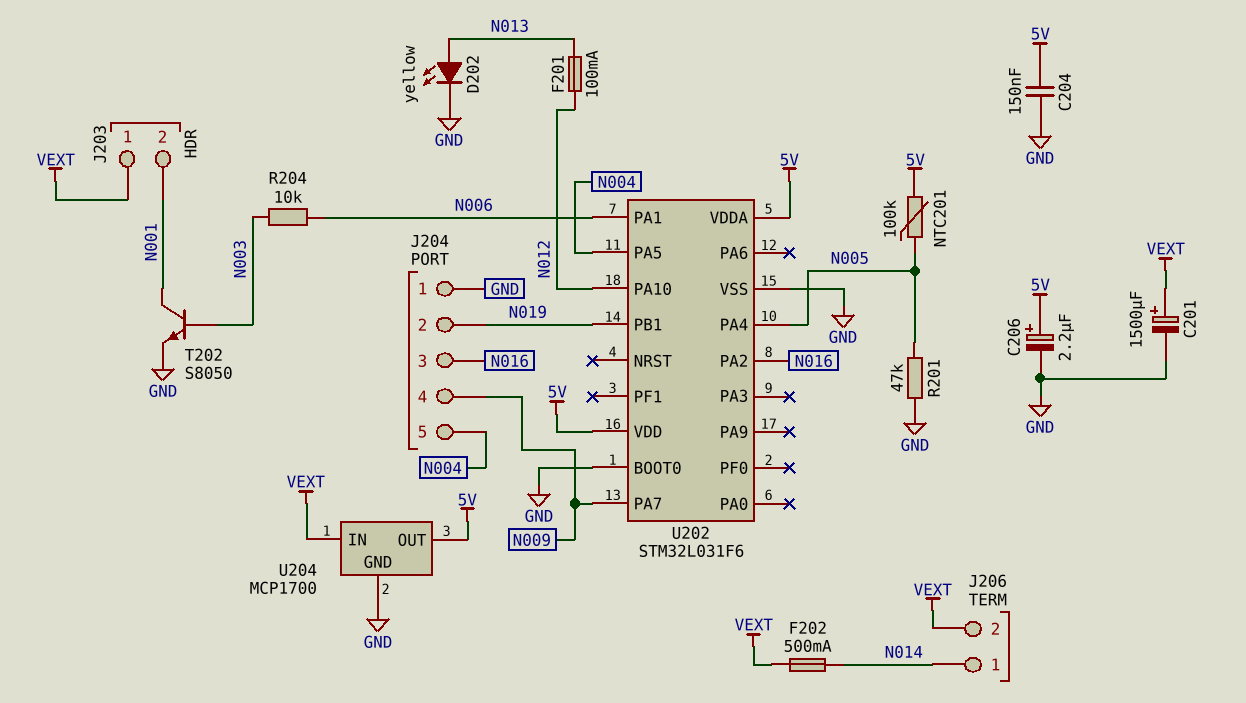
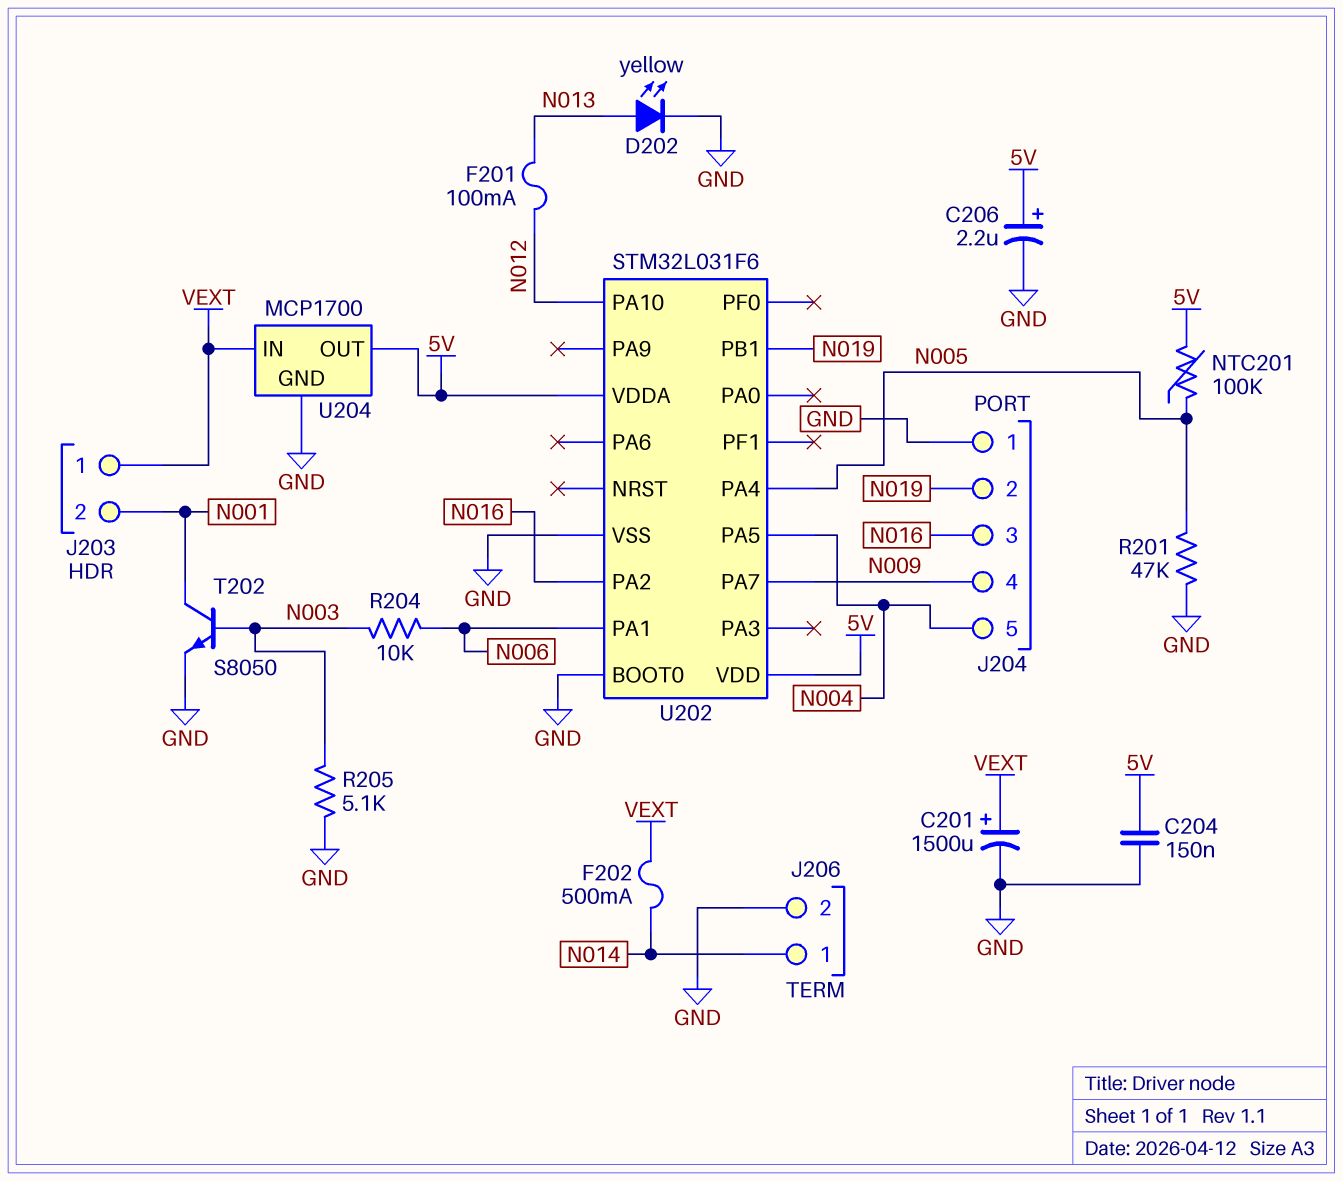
J206 pin 2: VEXT -> GND
R205: none -> 5.1k (GND, N003)

